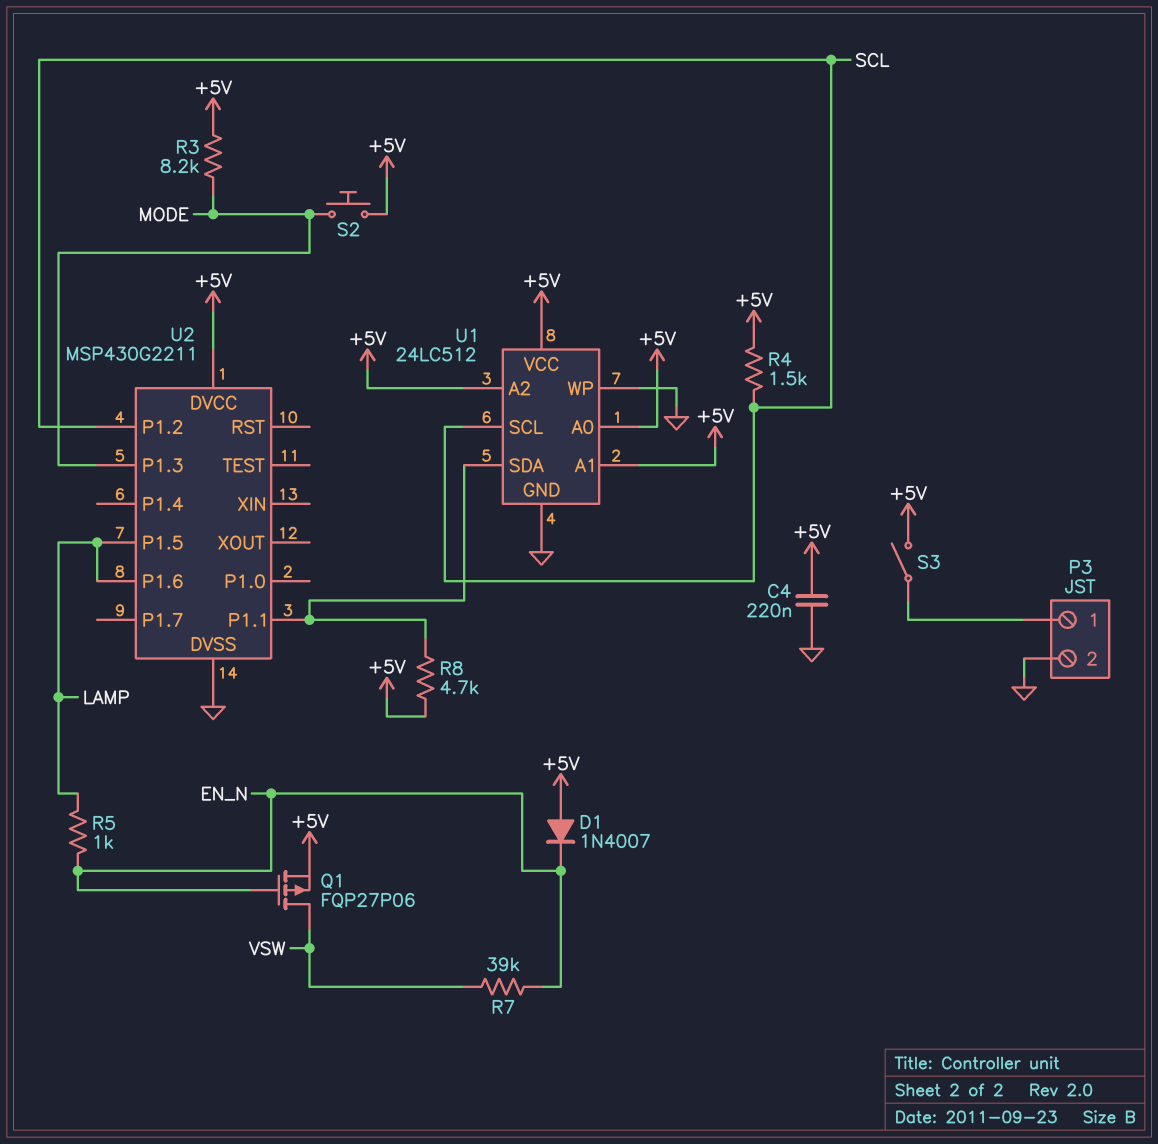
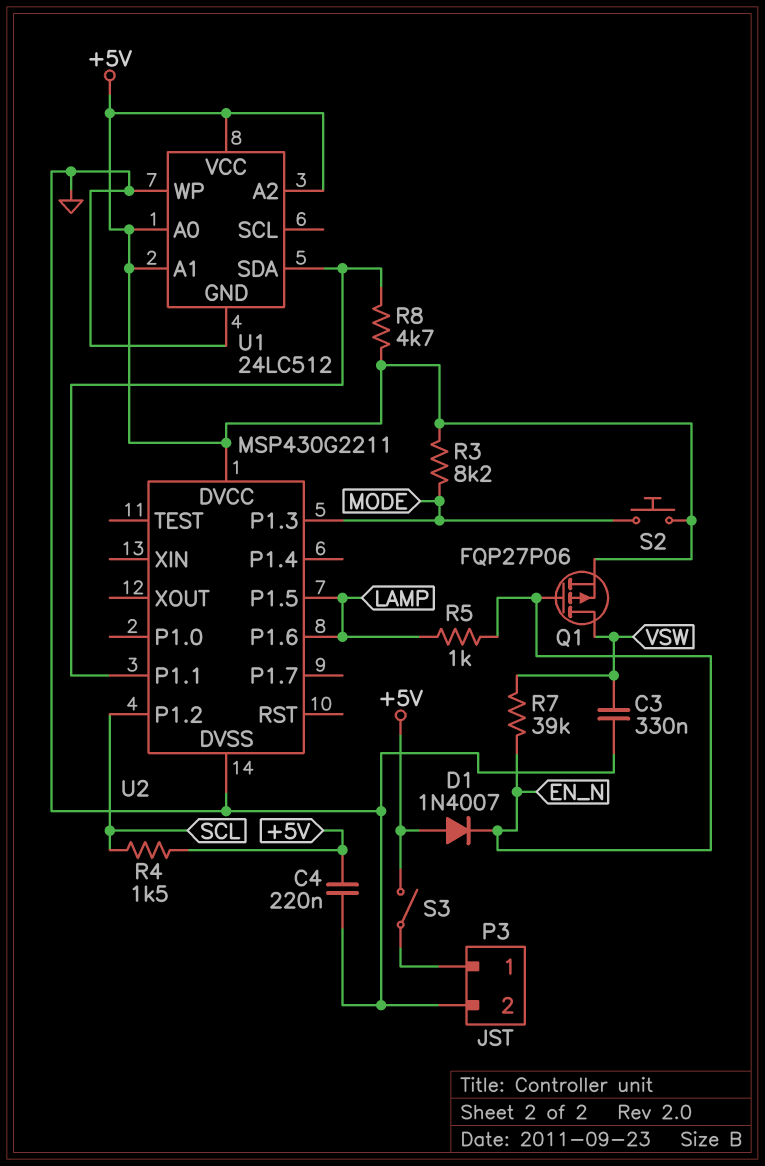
C3: none -> 330nF (GND, VSW)
U1 pin SCL: SCL -> none

